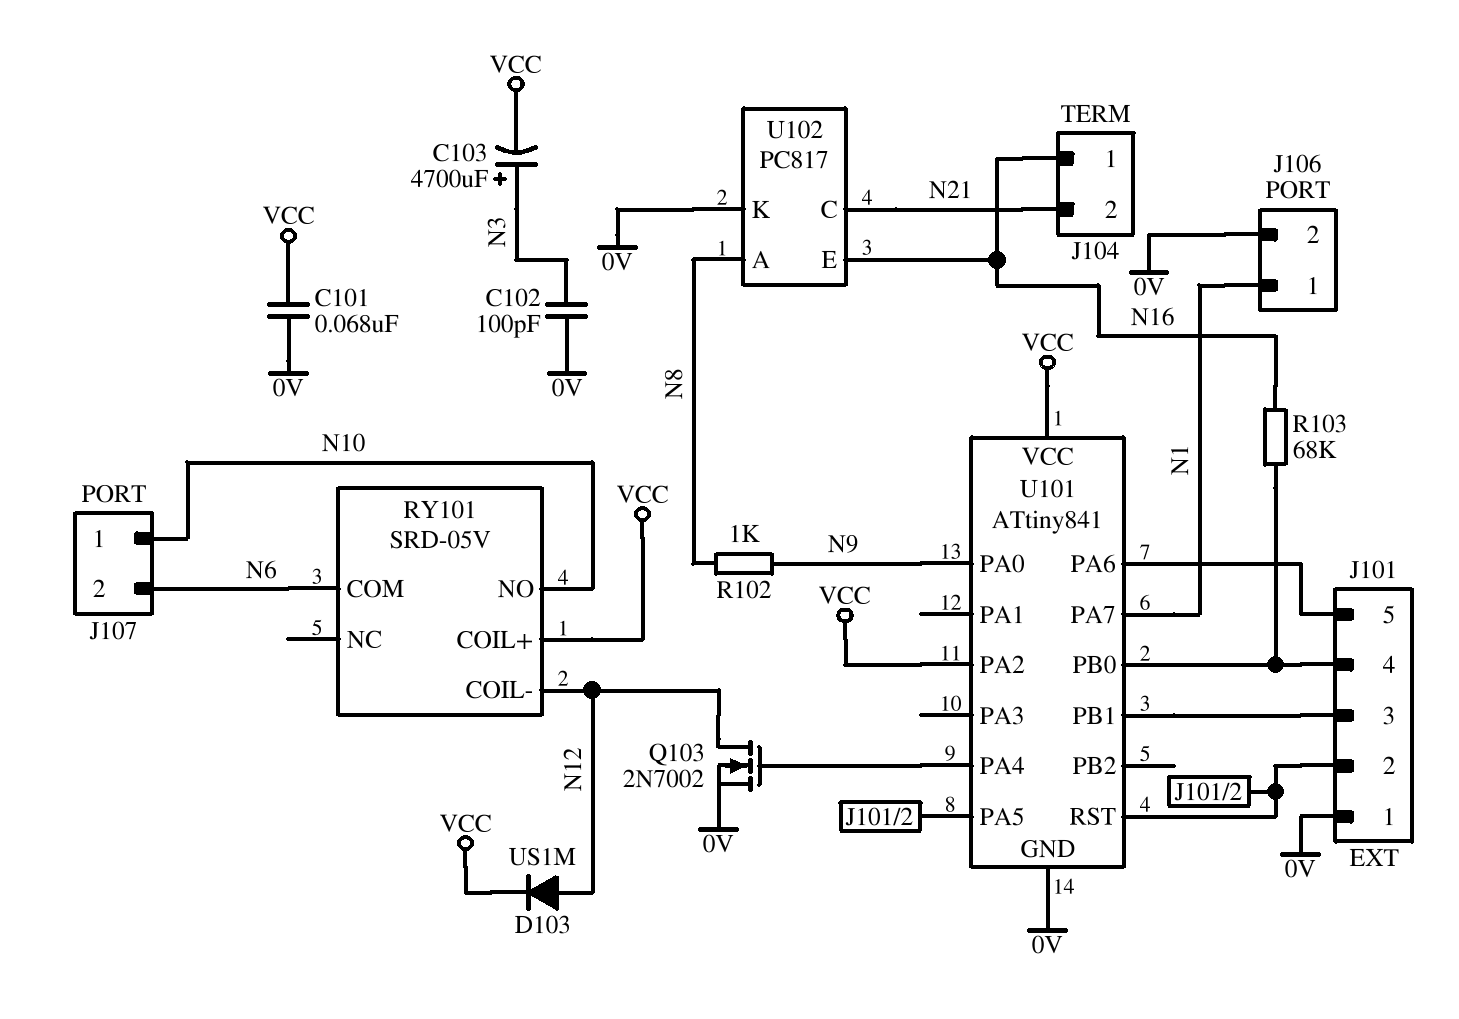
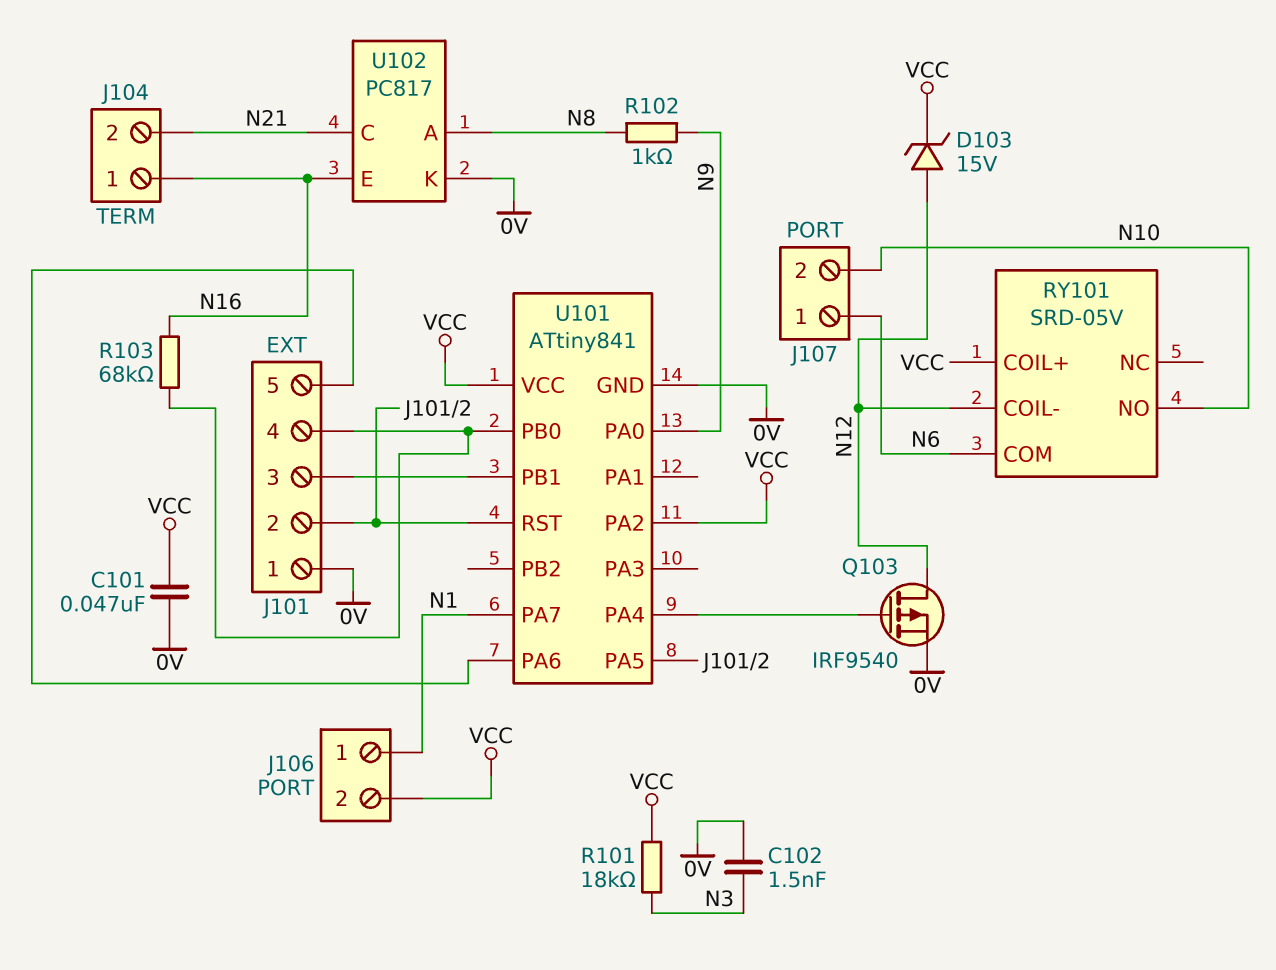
C101: 68nF (0V, VCC) -> 47nF (0V, VCC)
C102: 100pF (0V, N3) -> 1.5nF (0V, N3)
C103: 4700uF (plus N3, minus VCC) -> none
D103: diode US1M (A N12, K VCC) -> zener 15V (A N12, K VCC)
J106 pin 2: 0V -> VCC
J107 pin 1: N10 -> N6
J107 pin 2: N6 -> N10
Q103: NMOS 2N7002 (G U101/PA4, D N12, S 0V) -> PMOS IRF9540 (G U101/PA4, D N12, S 0V)
R101: none -> 18k (N3, VCC)

